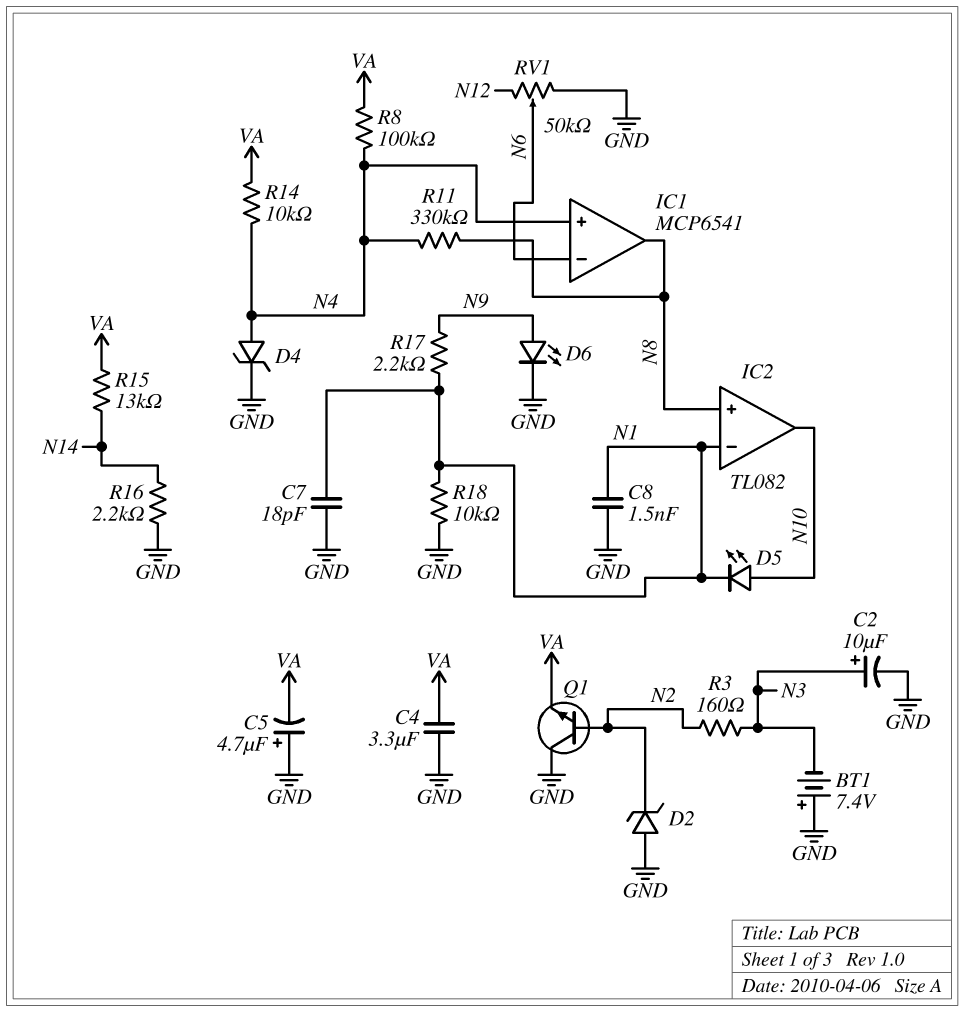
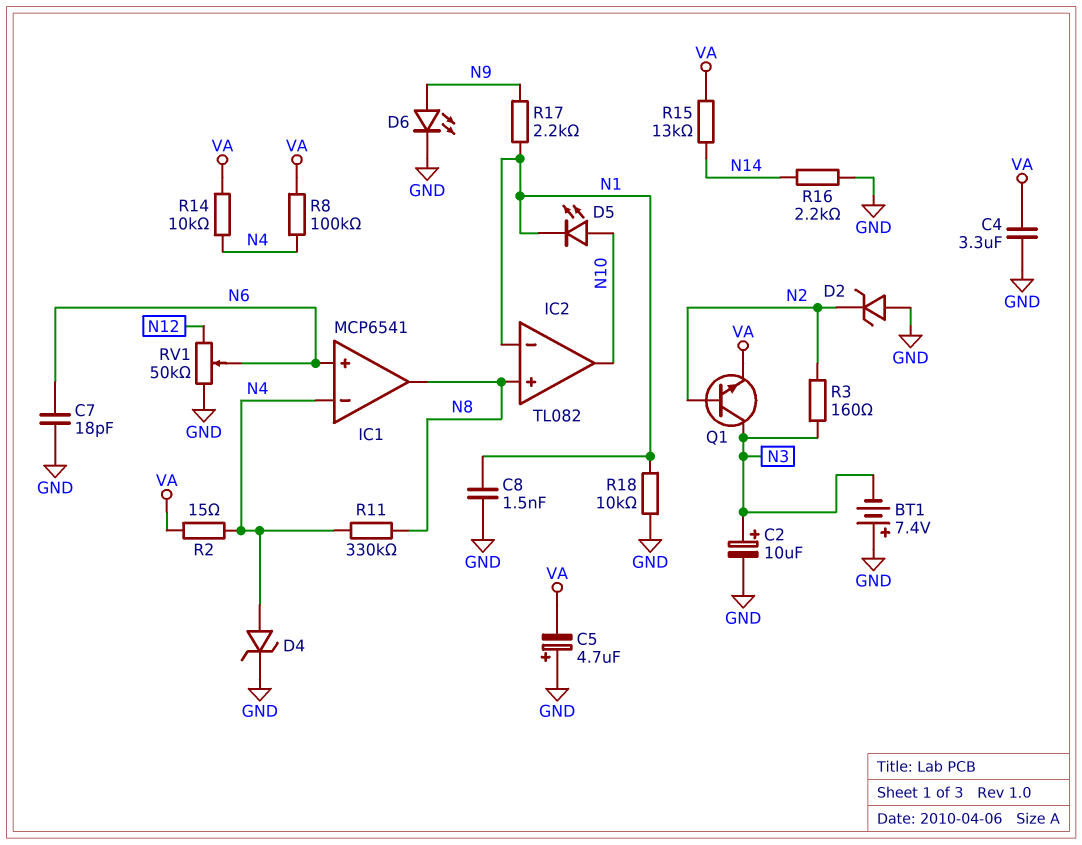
C7: 18pF (GND, N1) -> 18pF (GND, N6)
IC1 pin in+: N4 -> N6
IC1 pin in-: N6 -> N4
Q1: NPN (B N2, C GND, E VA) -> NPN (B N2, C N3, E VA)
R2: none -> 15 (N4, VA)

